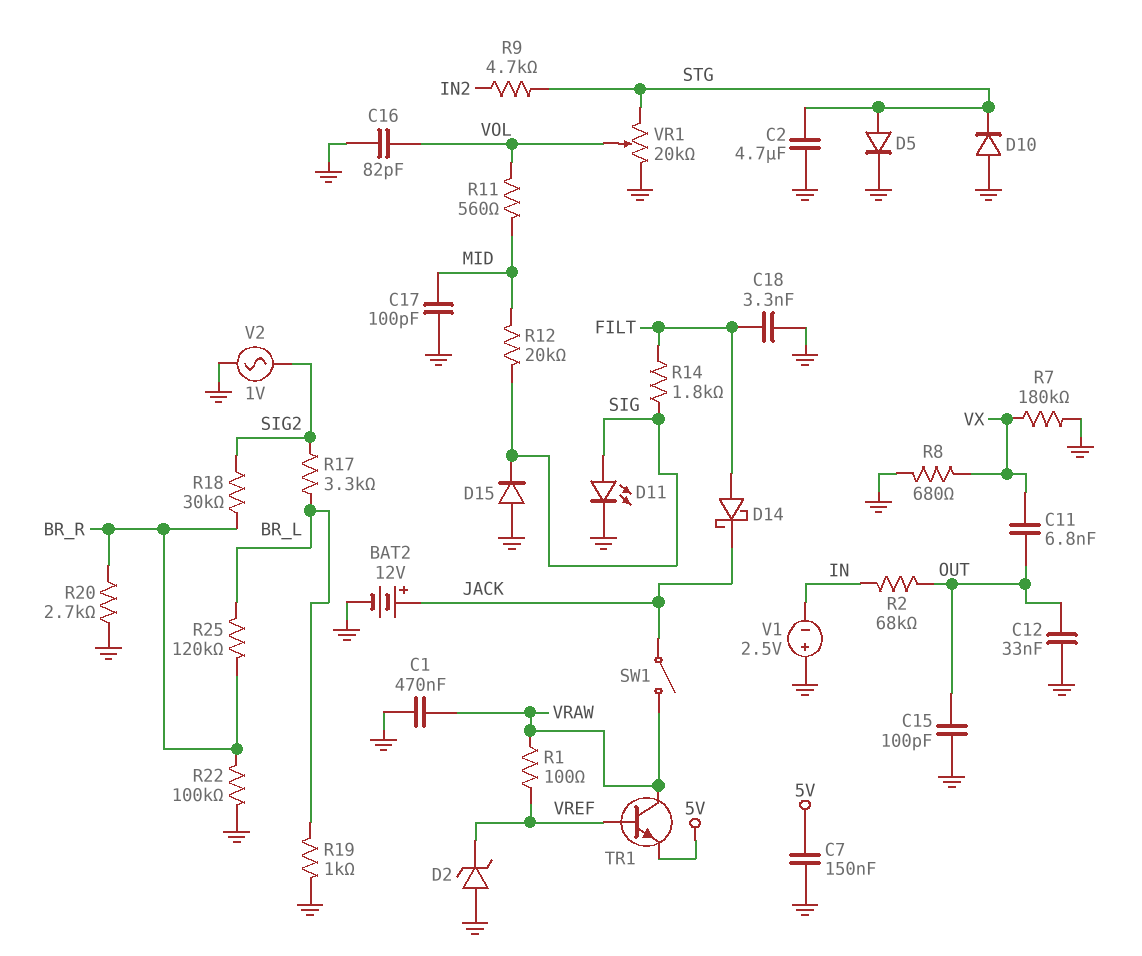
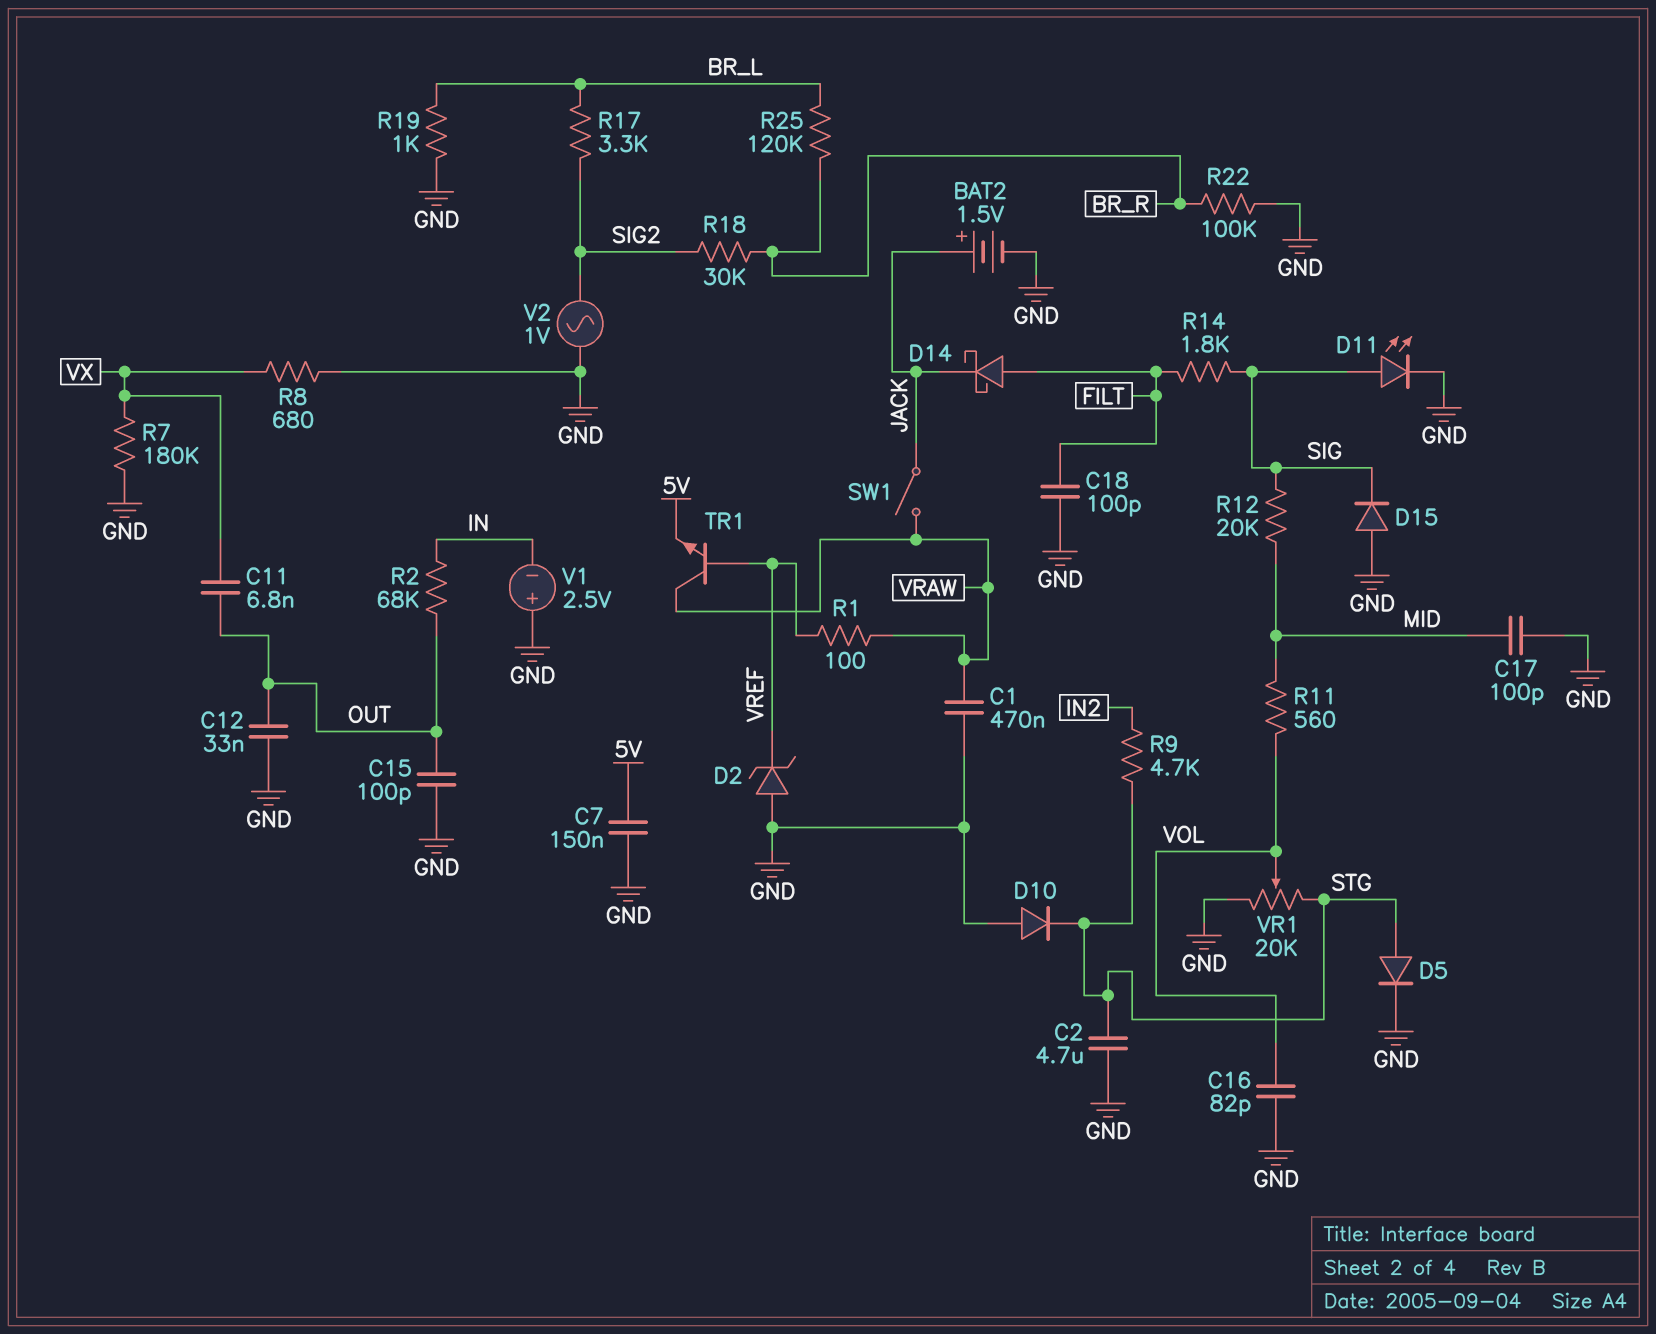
BAT2: 12V (plus JACK, minus GND) -> 1.5V (plus JACK, minus GND)
C18: 3.3nF (FILT, GND) -> 100pF (FILT, GND)
R20: 2.7k (BR_R, GND) -> none

